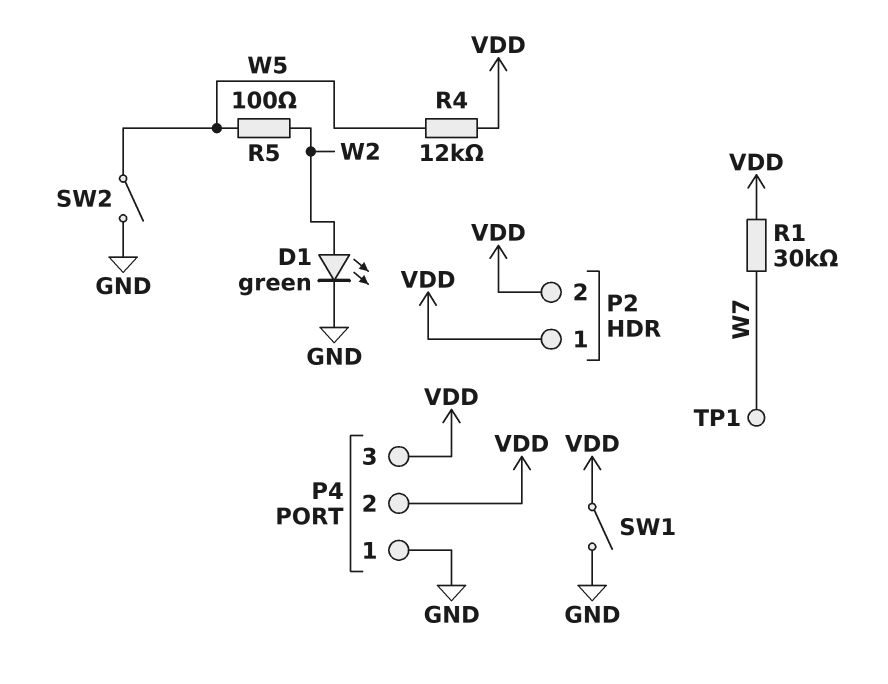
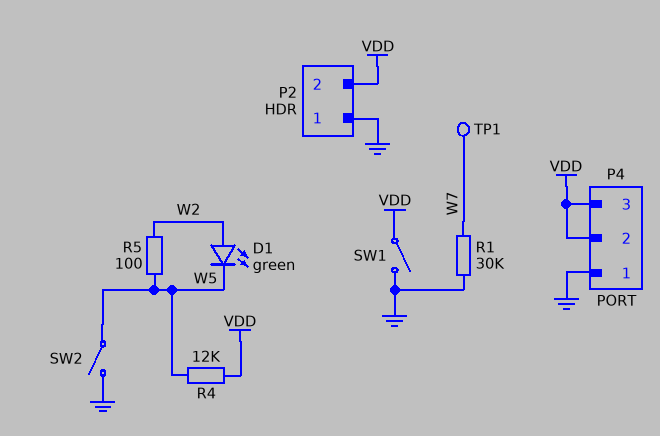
D1: LED green (A W2, K GND) -> LED green (A W2, K W5)
P2 pin 1: VDD -> GND
R1: 30k (VDD, W7) -> 30k (GND, W7)

